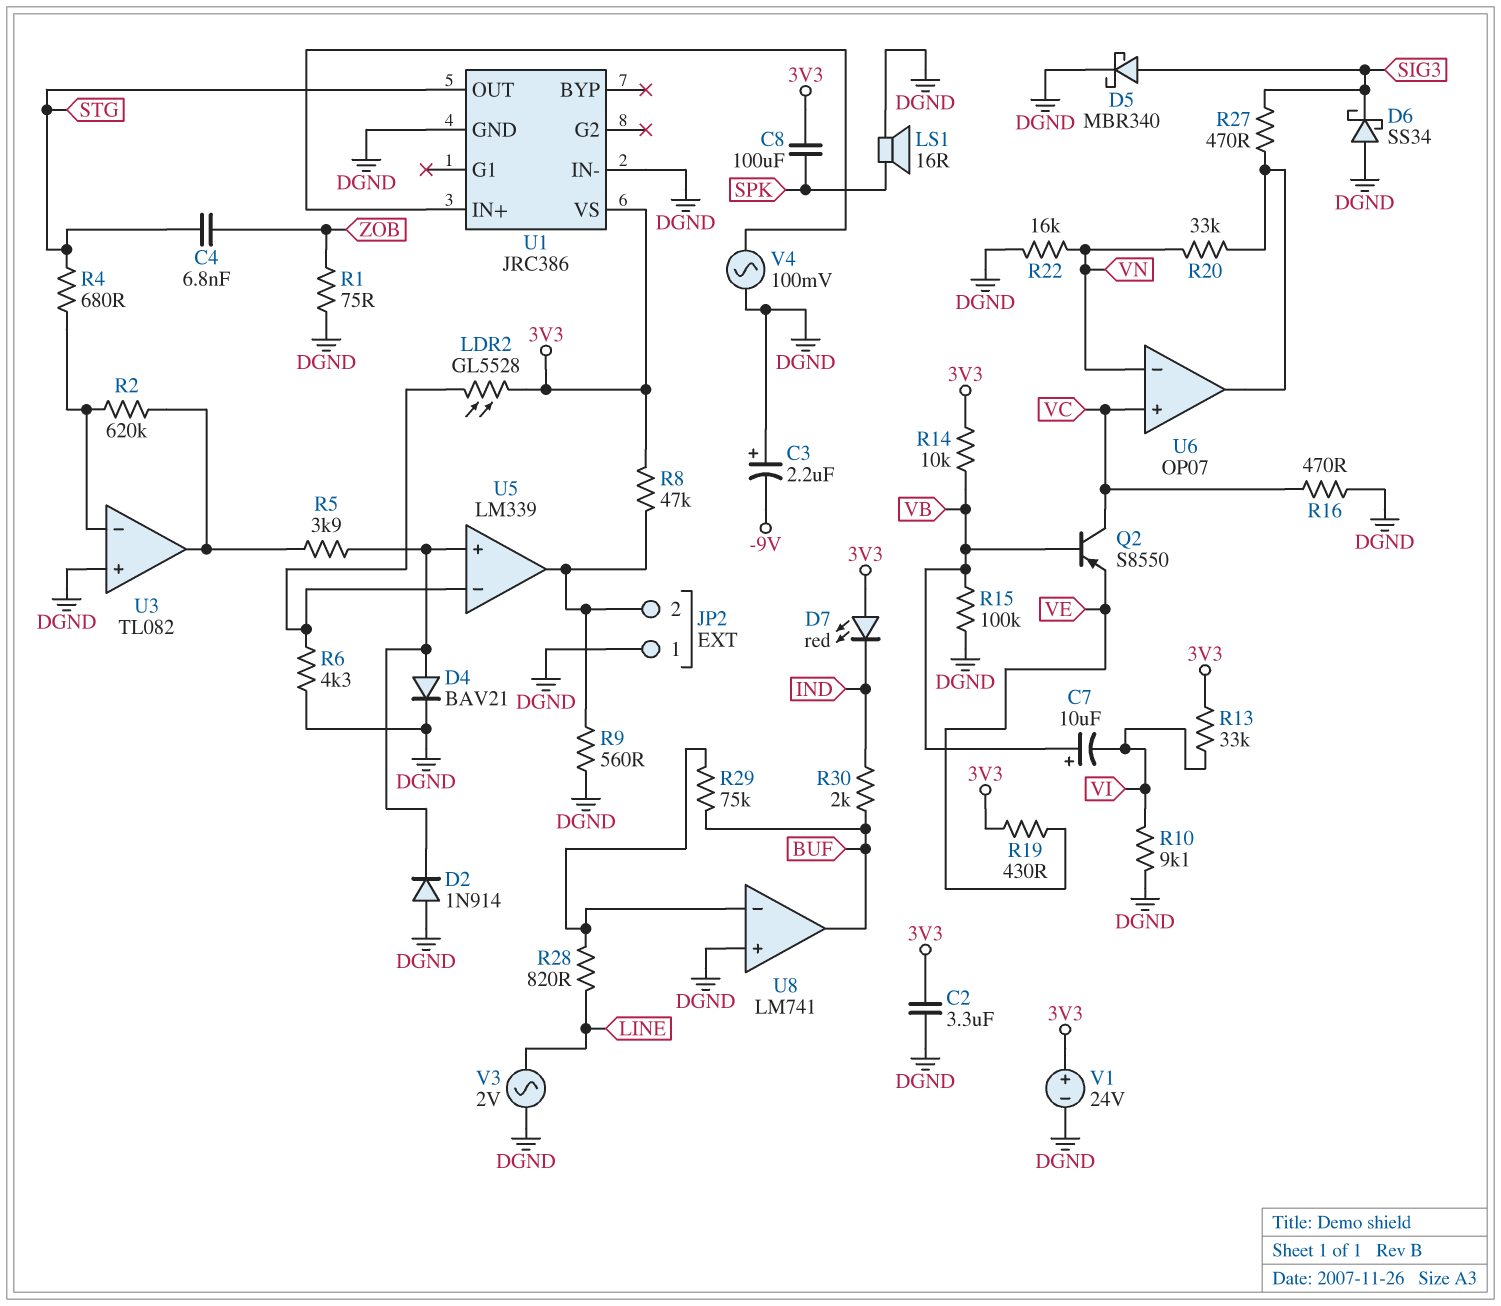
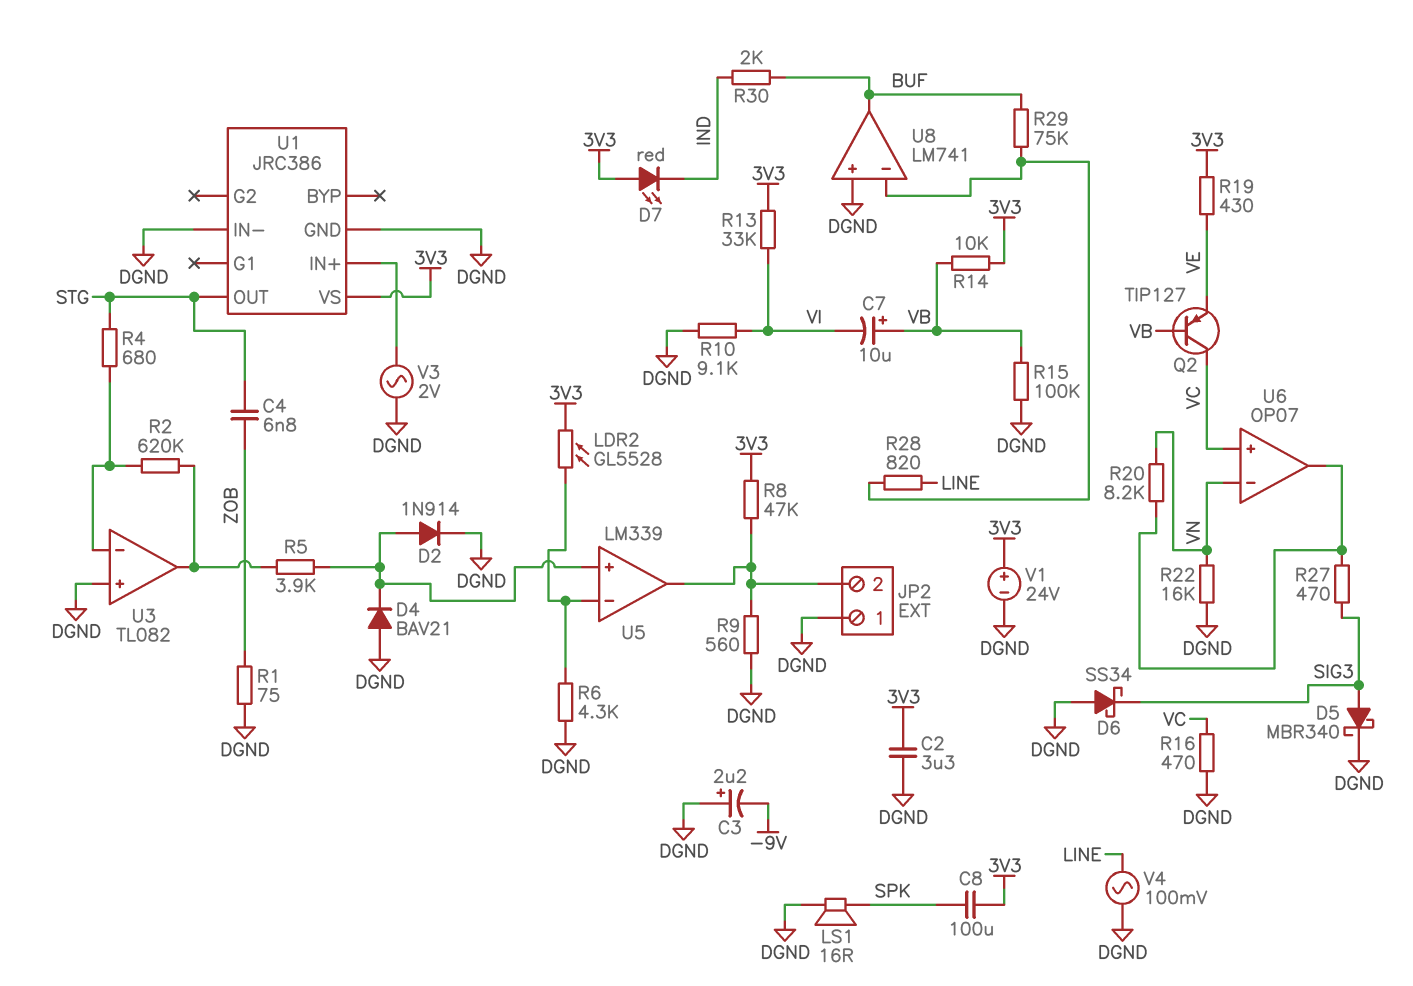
D2: diode 1N914 (A DGND, K U5/in+) -> diode 1N914 (A U5/in+, K DGND)
D4: diode BAV21 (A U5/in+, K DGND) -> diode BAV21 (A DGND, K U5/in+)
Q2: PNP S8550 (B VB, C VC, E VE) -> PNP TIP127 (B VB, C VC, E VE)
R20: 33k (U6/out, VN) -> 8.2k (U6/out, VN)
V3: AC 2V (DGND, LINE) -> AC 2V (DGND, U1/IN+)
V4: AC 100mV (DGND, U1/IN+) -> AC 100mV (DGND, LINE)

